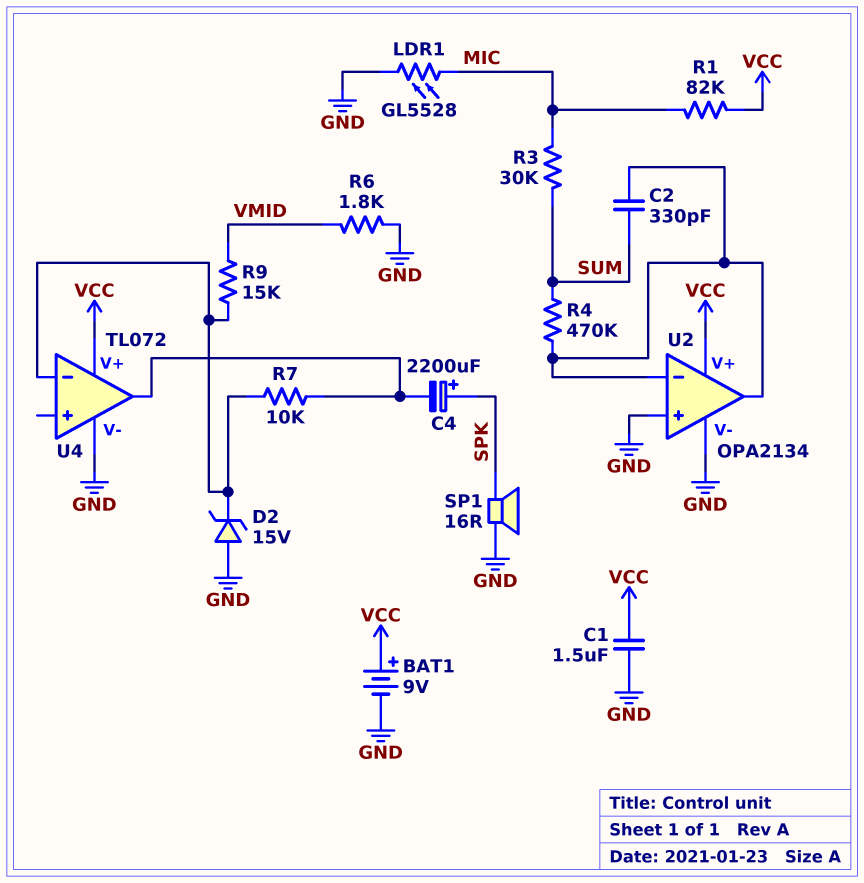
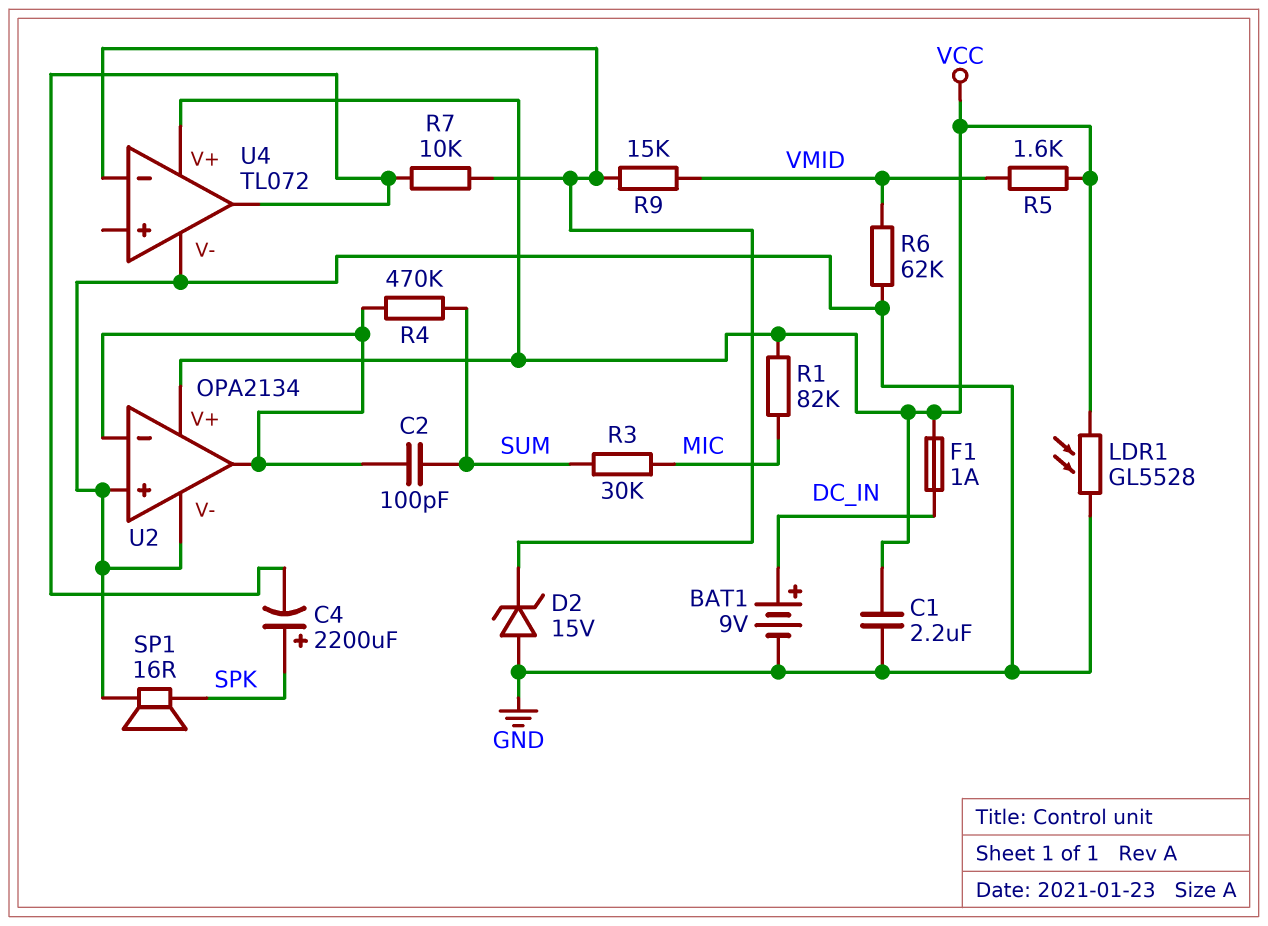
BAT1: 9V (plus VCC, minus GND) -> 9V (plus DC_IN, minus GND)
C1: 1.5uF (GND, VCC) -> 2.2uF (GND, VCC)
C2: 330pF (SUM, U2/in-) -> 100pF (SUM, U2/in-)
F1: none -> 1A (DC_IN, VCC)
LDR1: GL5528 (GND, MIC) -> GL5528 (GND, VCC)
R5: none -> 1.6k (VCC, VMID)
R6: 1.8k (GND, VMID) -> 62k (GND, VMID)

